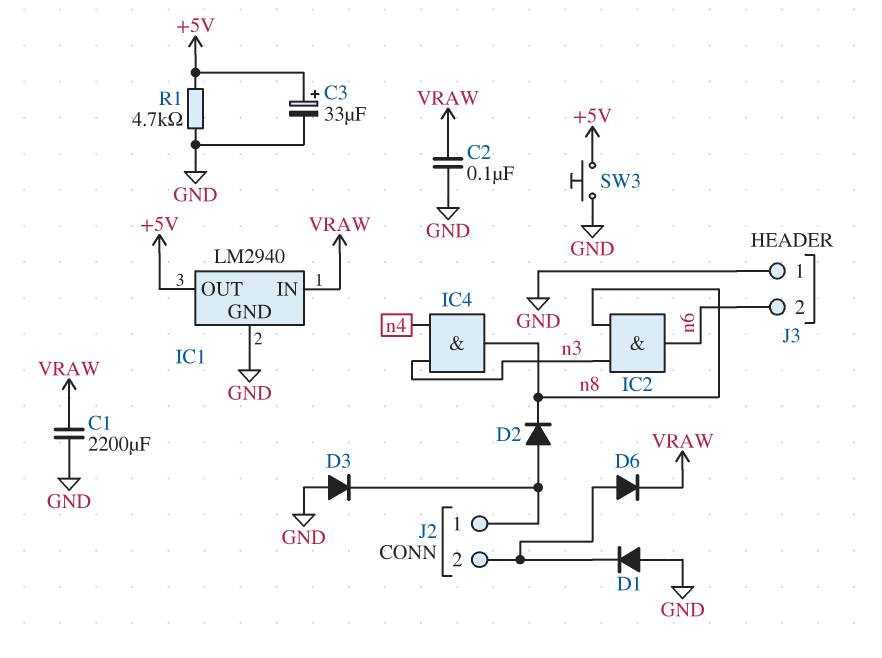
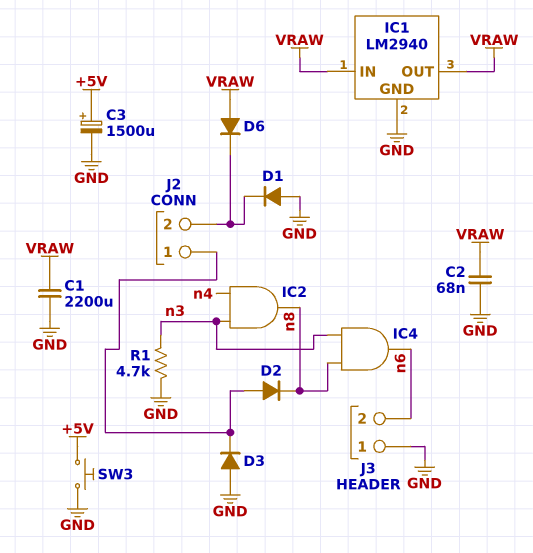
C2: 100nF (GND, VRAW) -> 68nF (GND, VRAW)
C3: 33uF (plus +5V, minus GND) -> 1500uF (plus +5V, minus GND)
D6: diode (A J2/2, K VRAW) -> diode (A VRAW, K J2/2)
IC1 pin OUT: +5V -> VRAW
IC2: AND (in n3, in n8, out n6) -> AND (in n3, in n4, out n8)
IC4: AND (in n3, in n4, out n8) -> AND (in n3, in n8, out n6)
R1: 4.7k (+5V, GND) -> 4.7k (GND, n3)

